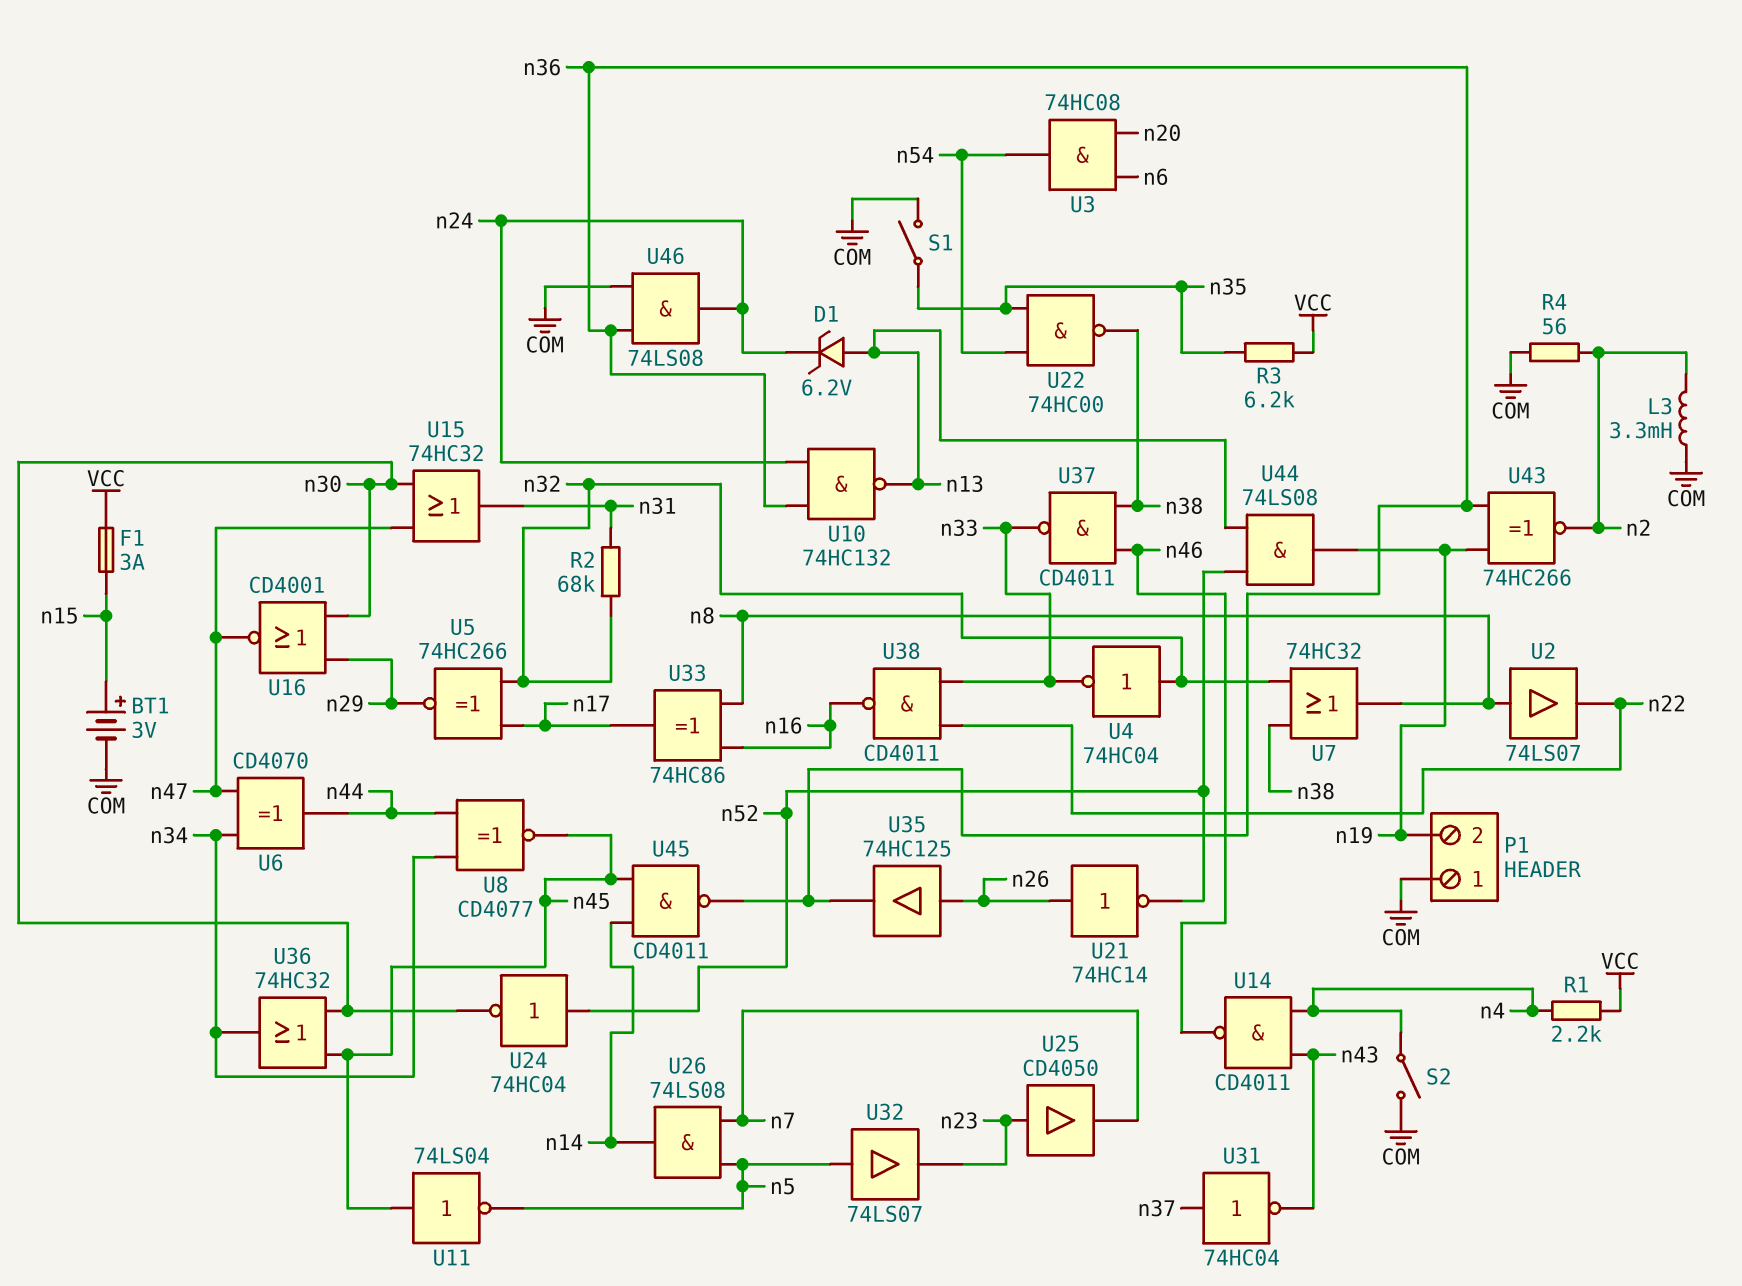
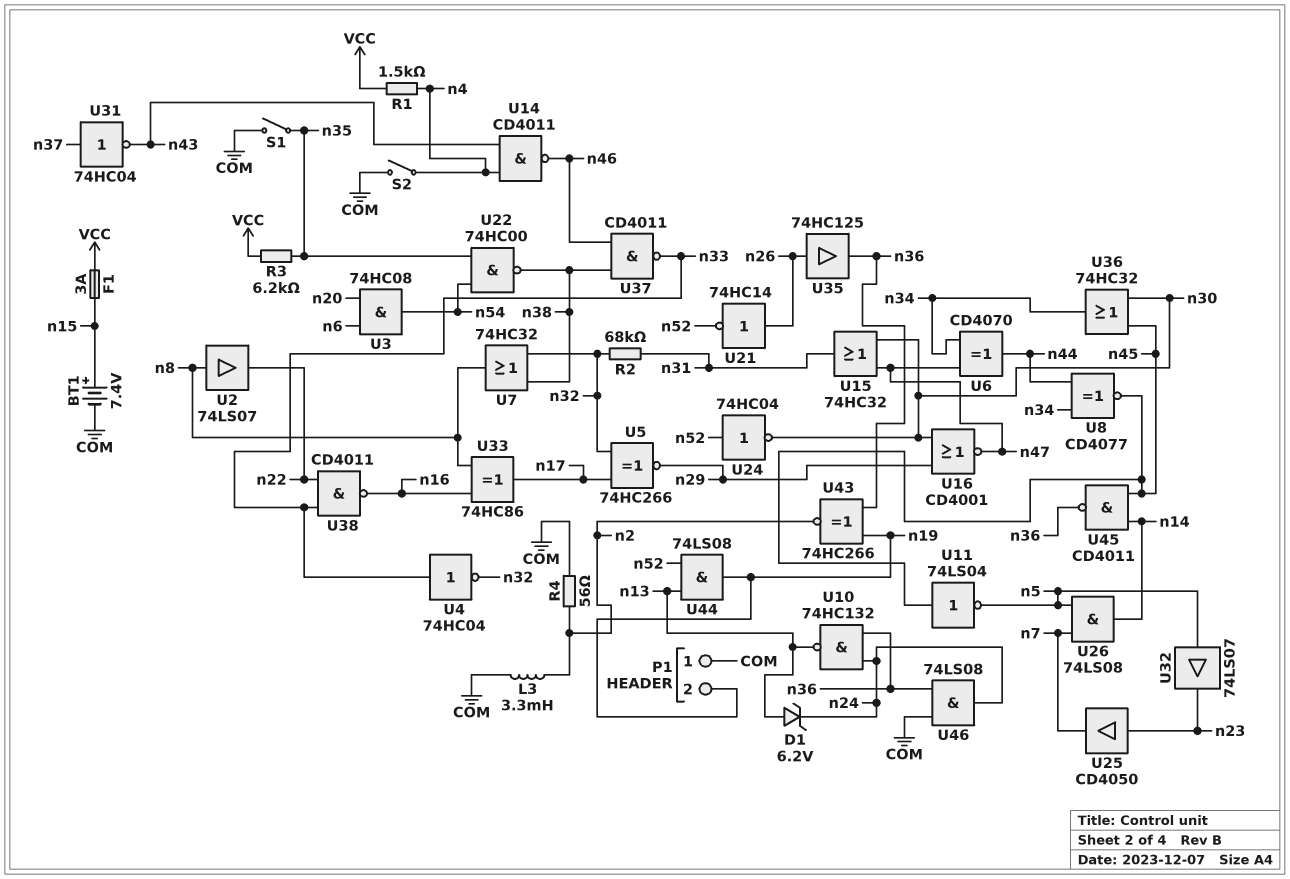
BT1: 3V (plus n15, minus COM) -> 7.4V (plus n15, minus COM)
R1: 2.2k (VCC, n4) -> 1.5k (VCC, n4)
U4: NOT 74HC04 (in n32, out n33) -> NOT 74HC04 (in n33, out n32)

